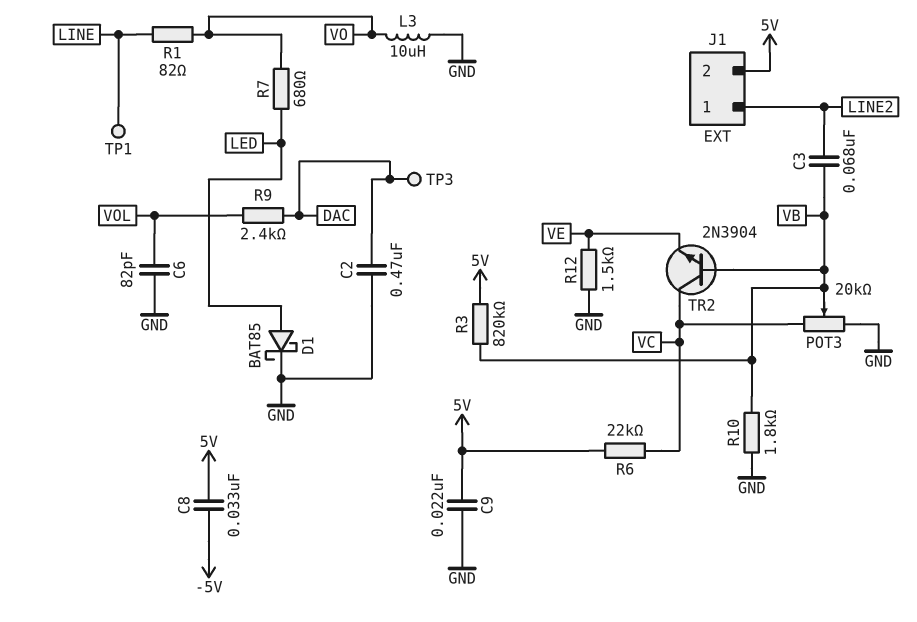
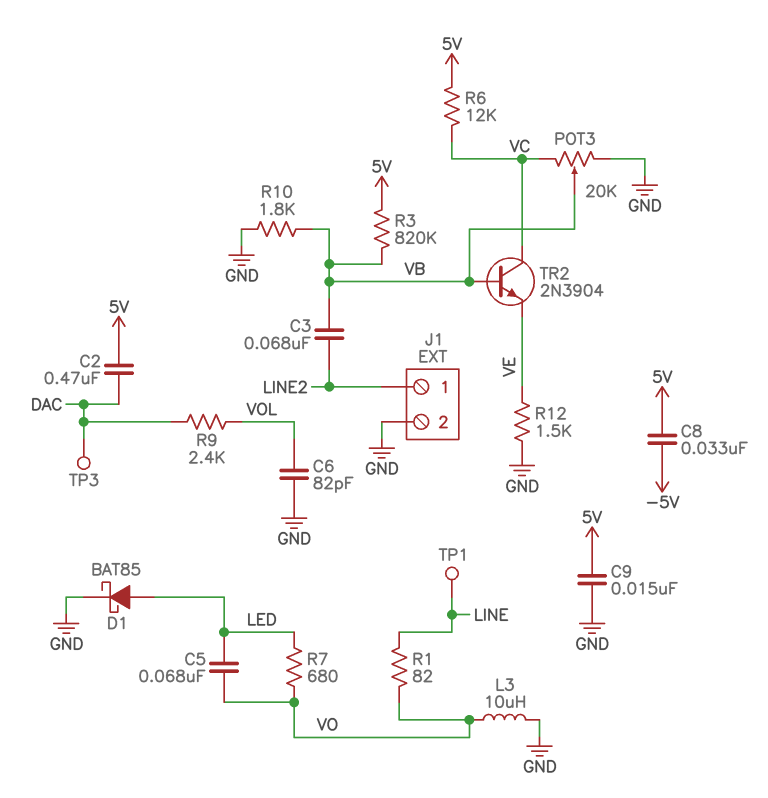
C2: 470nF (DAC, GND) -> 470nF (5V, DAC)
C5: none -> 68nF (LED, VO)
C9: 22nF (5V, GND) -> 15nF (5V, GND)
J1 pin 2: 5V -> GND
R6: 22k (5V, VC) -> 12k (5V, VC)

